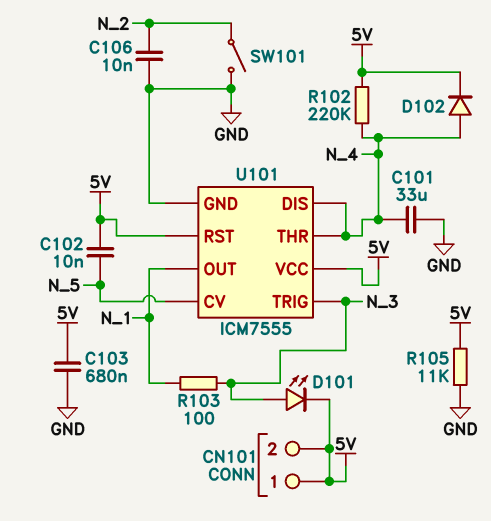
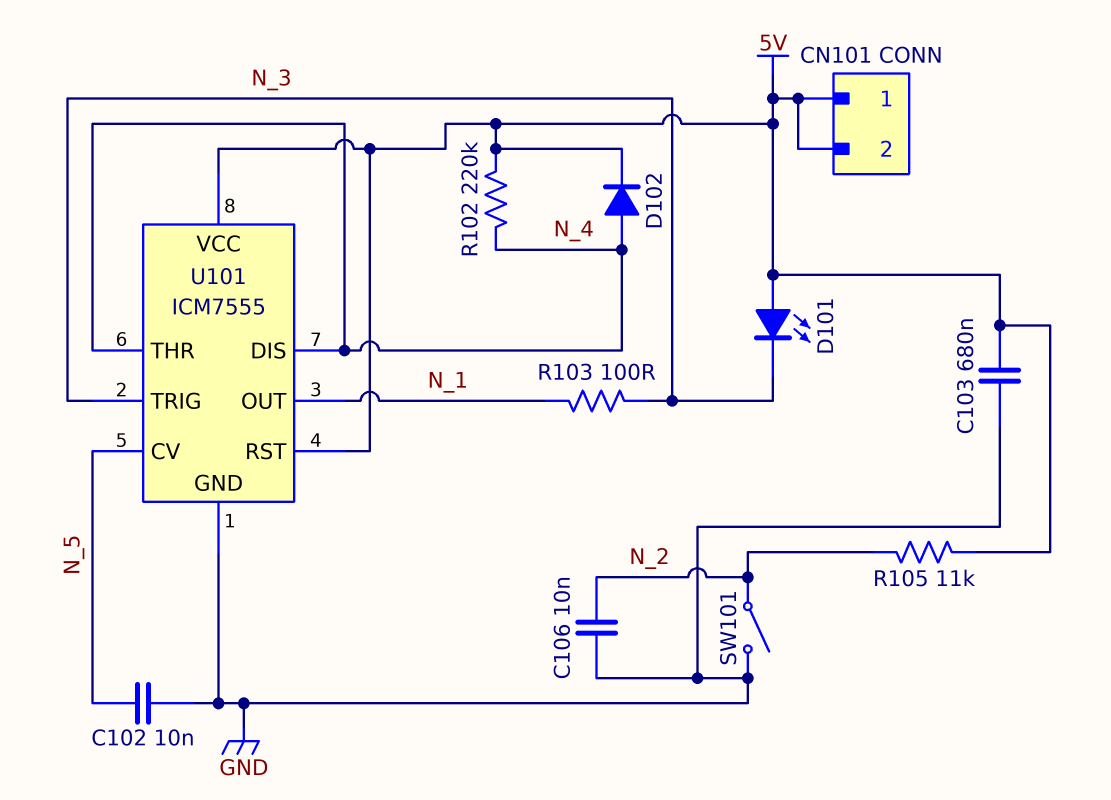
C101: 33uF (GND, N_4) -> none
C102: 10nF (5V, N_5) -> 10nF (GND, N_5)
D101: LED (A N_3, K 5V) -> LED (A 5V, K N_3)
R105: 11k (5V, GND) -> 11k (5V, N_2)

